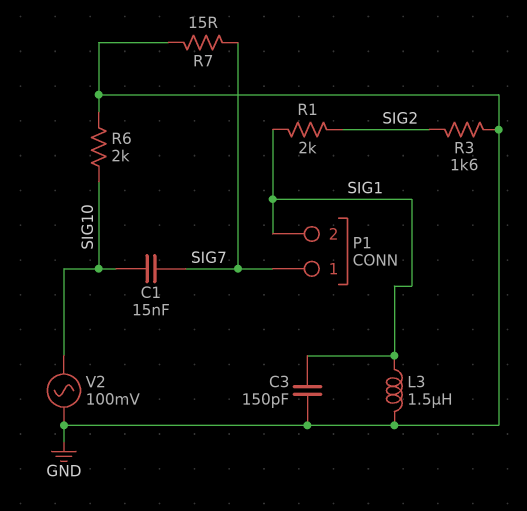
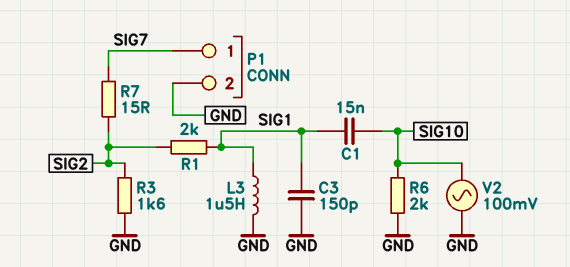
C1: 15nF (SIG7, SIG10) -> 15nF (SIG1, SIG10)
P1 pin 2: SIG1 -> GND
R7: 15 (GND, SIG7) -> 15 (SIG2, SIG7)

